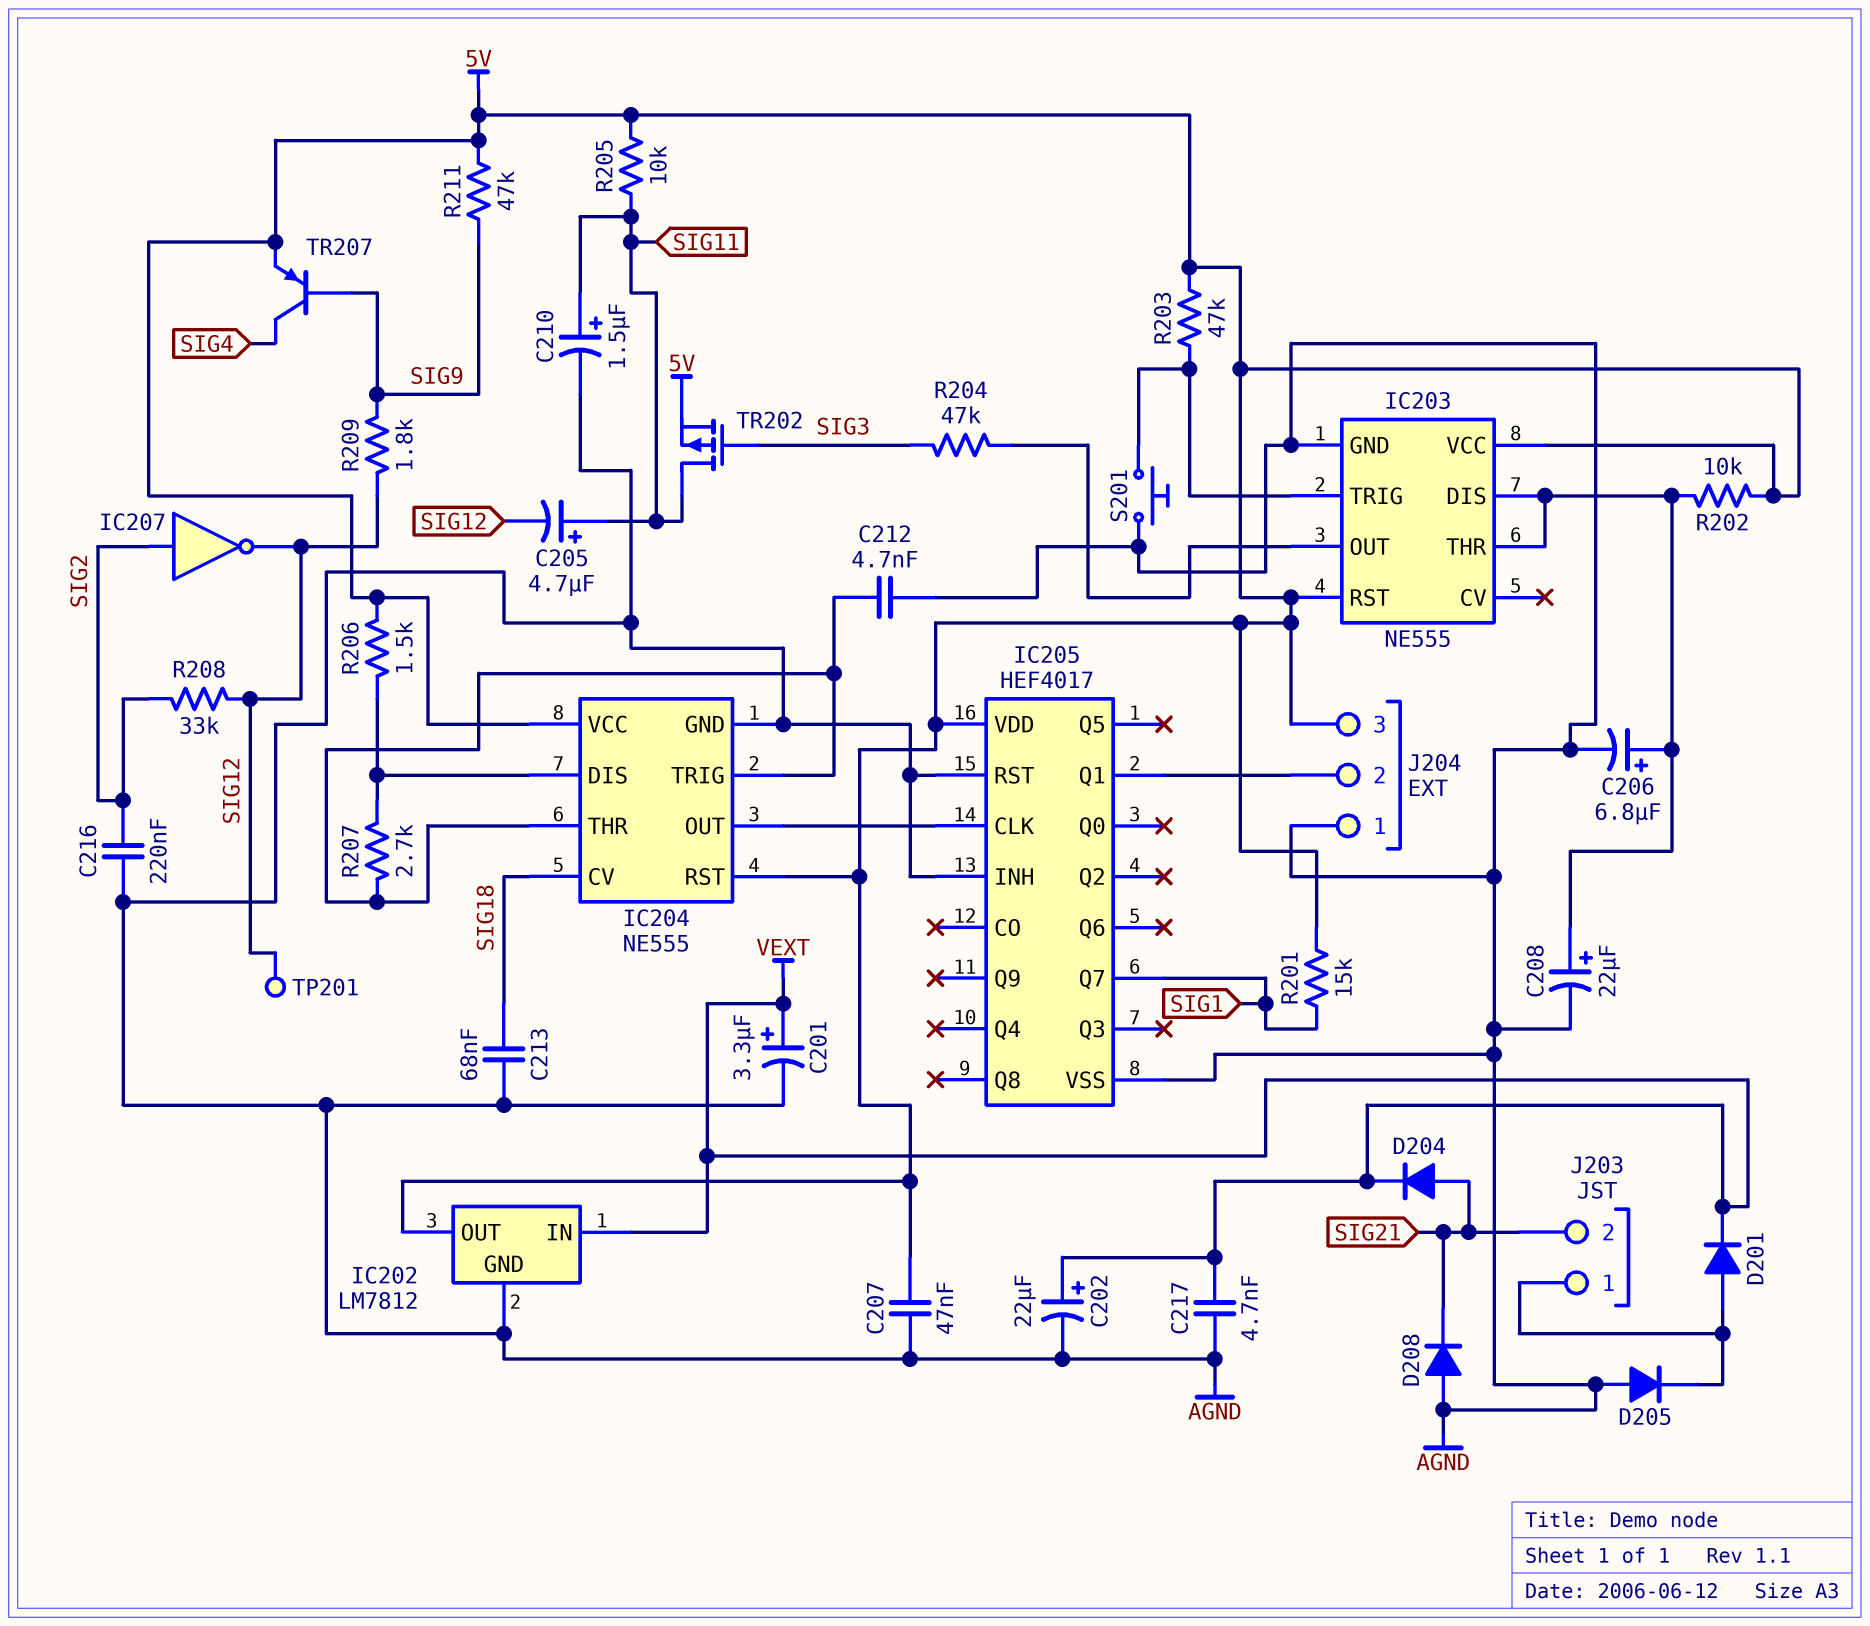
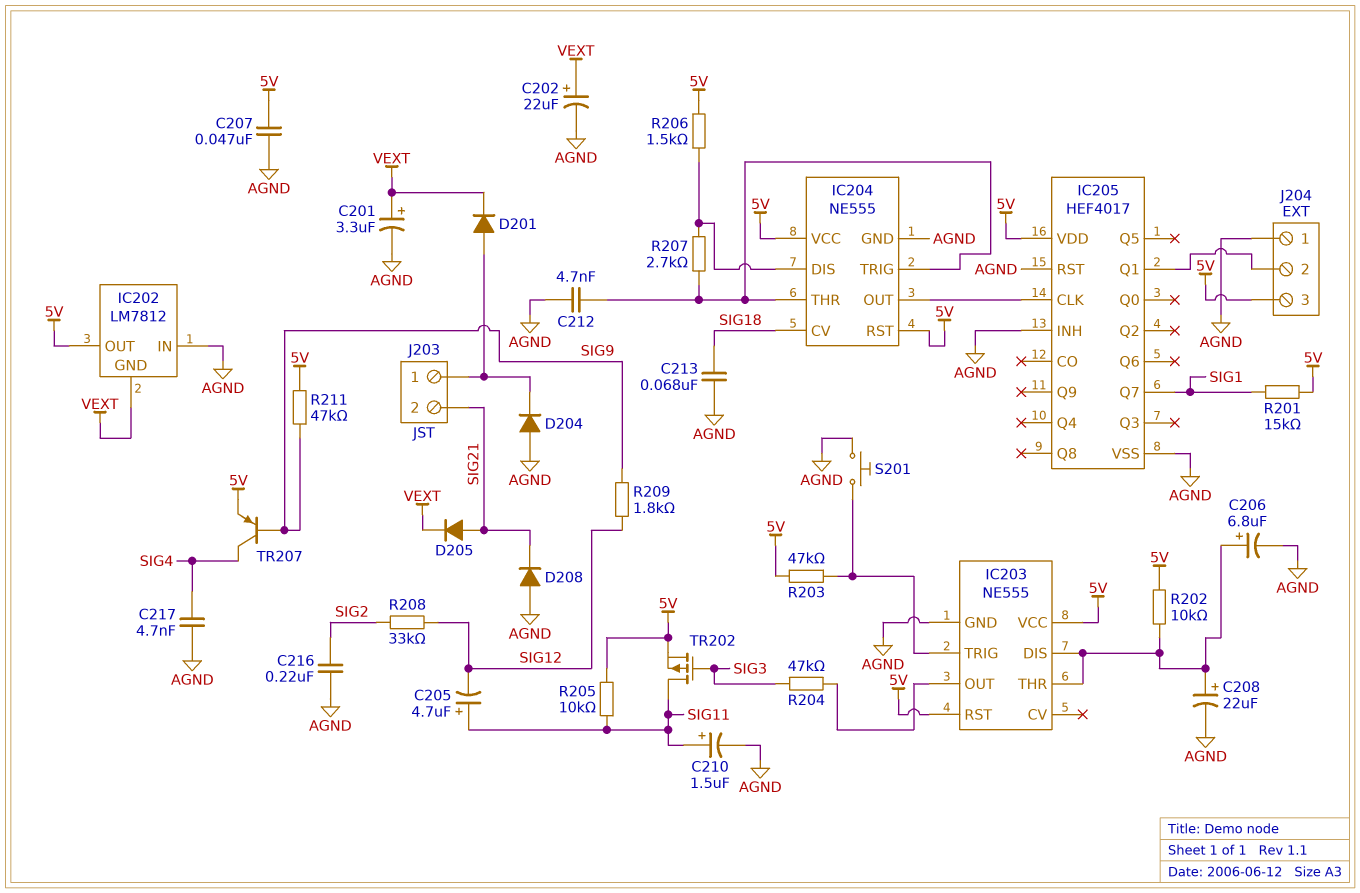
C217: 4.7nF (AGND, VEXT) -> 4.7nF (AGND, SIG4)
D204: diode (A SIG21, K VEXT) -> diode (A AGND, K J203/1)
D205: diode (A AGND, K J203/1) -> diode (A SIG21, K VEXT)
IC202 pin GND: AGND -> VEXT
IC202 pin IN: VEXT -> AGND
IC207: NOT (in SIG2, out SIG12) -> none
TP201: test point (SIG12) -> none

